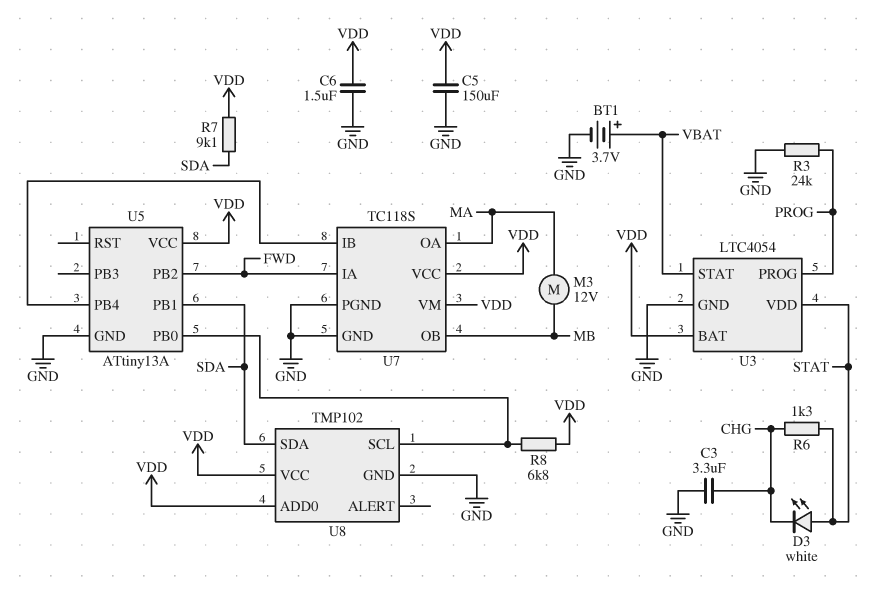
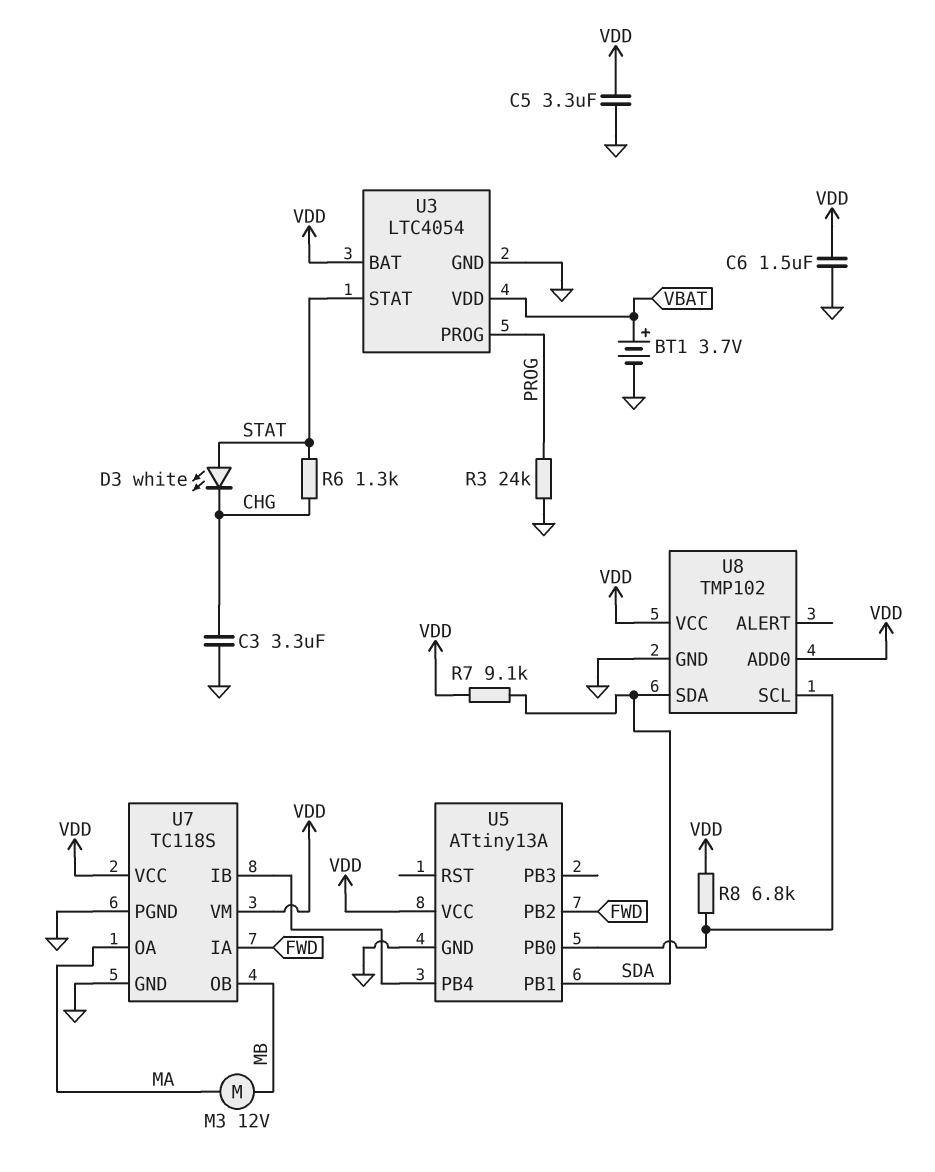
C5: 150uF (GND, VDD) -> 3.3uF (GND, VDD)
U3 pin STAT: VBAT -> STAT
U3 pin VDD: STAT -> VBAT

